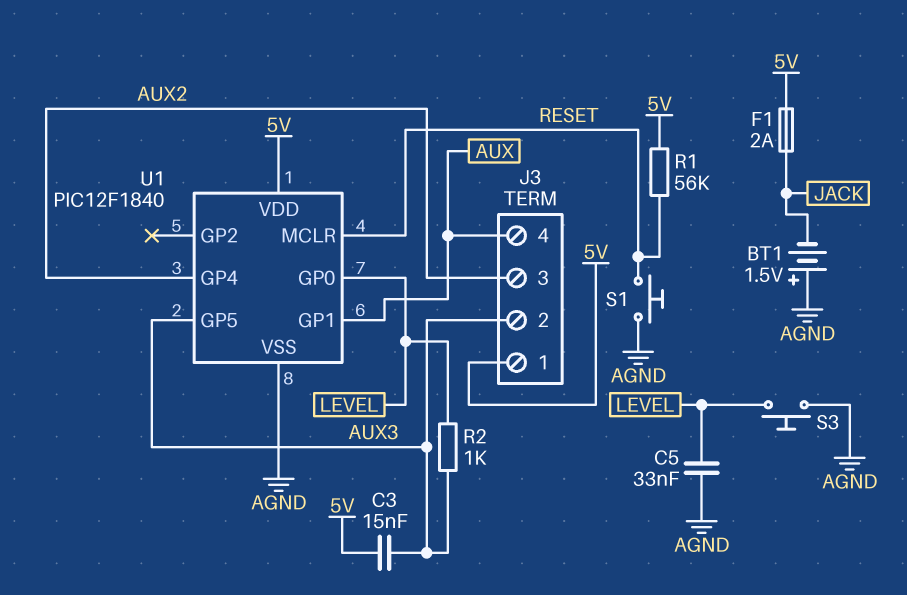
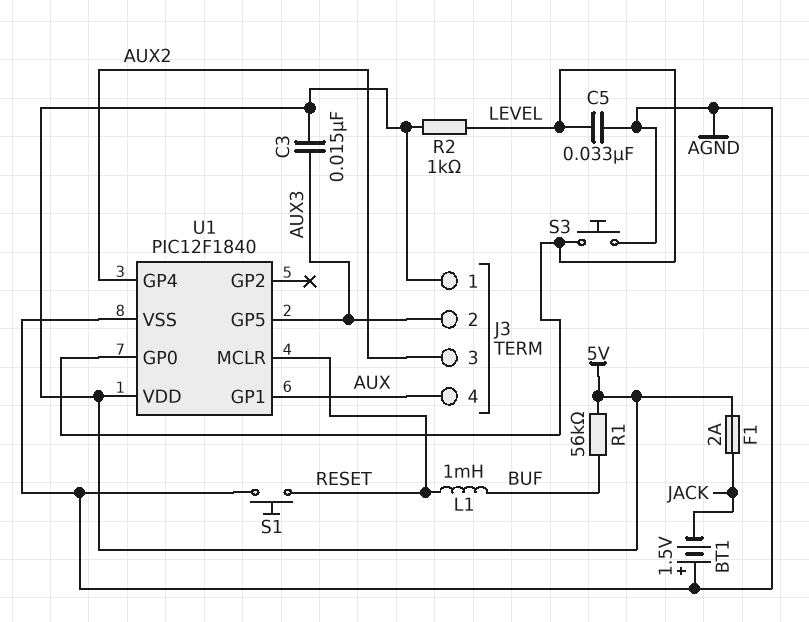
L1: none -> 1mH (BUF, RESET)
R1: 56k (5V, RESET) -> 56k (5V, BUF)
R2: 1k (AUX3, LEVEL) -> 1k (5V, LEVEL)

